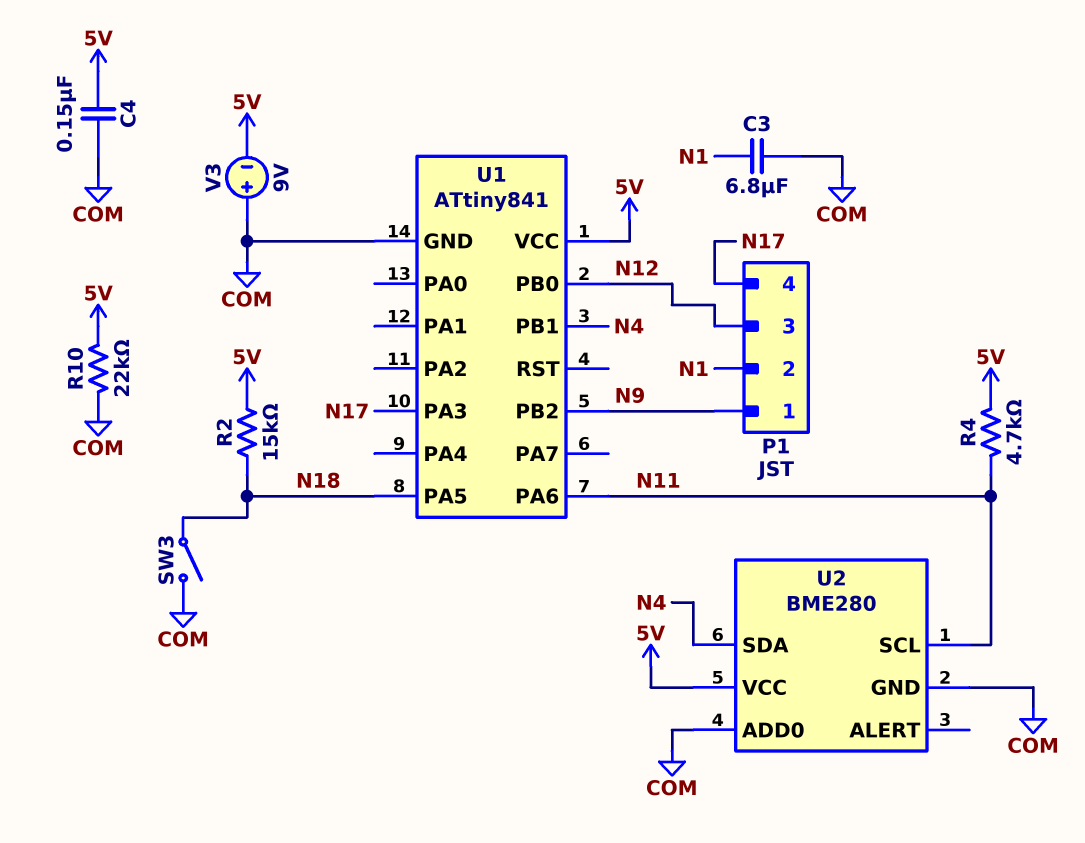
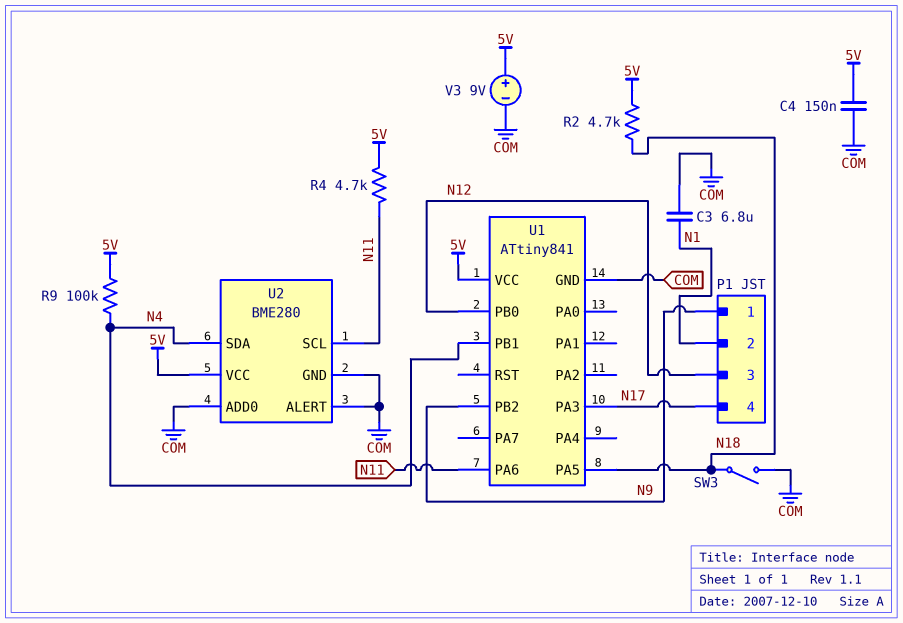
R2: 15k (5V, N18) -> 4.7k (5V, N18)
R9: none -> 100k (5V, N4)
R10: 22k (5V, COM) -> none
U2 pin ALERT: none -> COM
V3: 9V (plus COM, minus 5V) -> 9V (plus 5V, minus COM)

